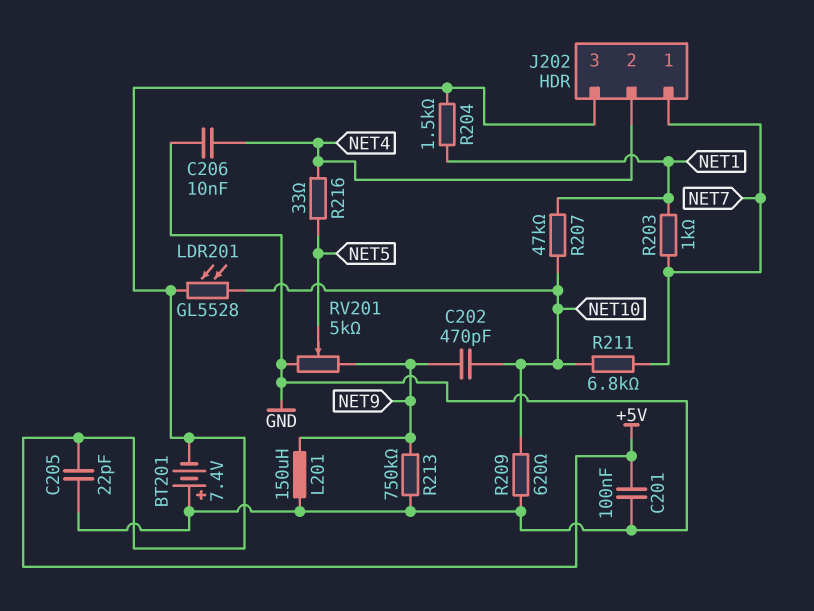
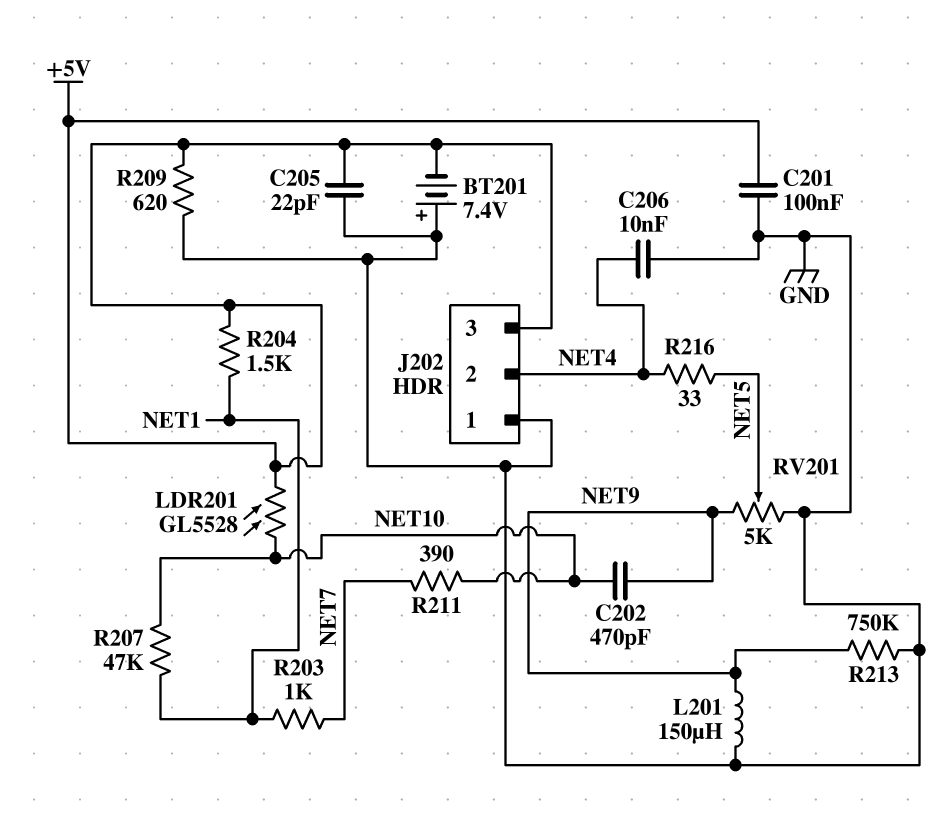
J202 pin 1: NET7 -> GND
R209: 620 (GND, NET10) -> 620 (+5V, GND)
R211: 6.8k (NET7, NET10) -> 390 (NET7, NET10)

